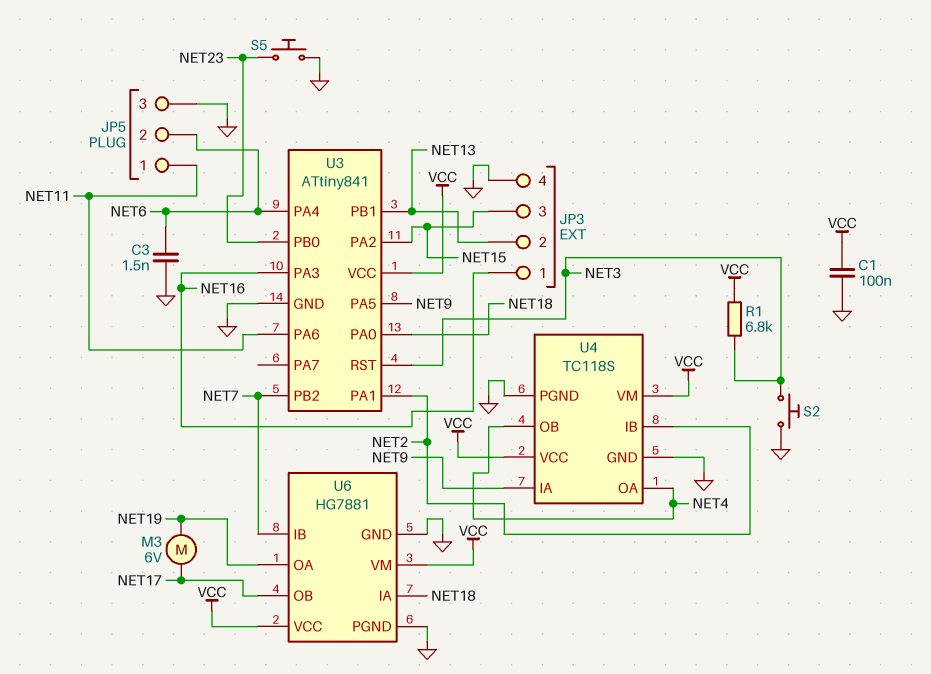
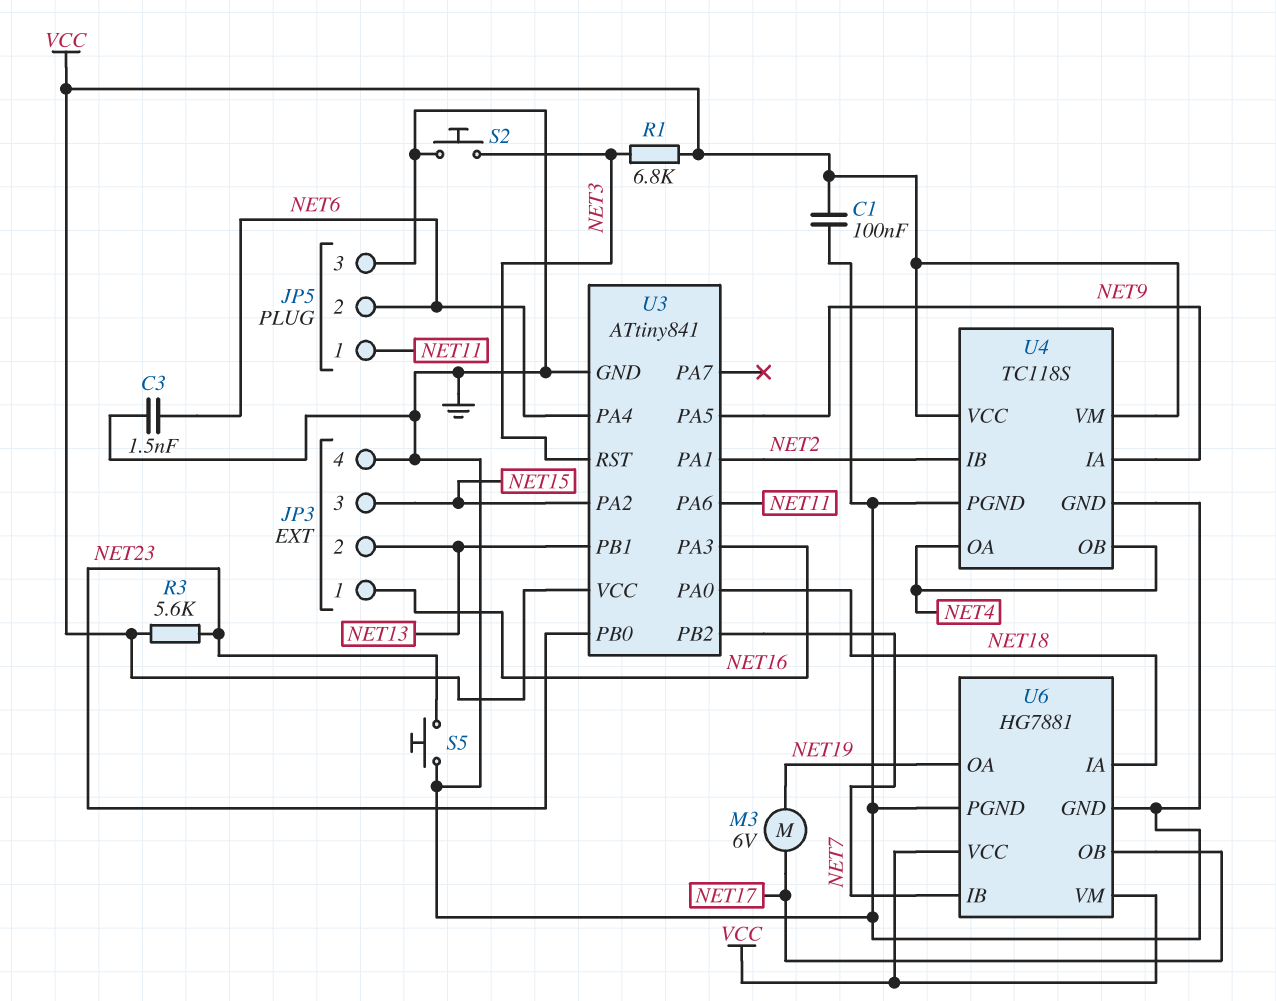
R3: none -> 5.6k (NET23, VCC)

